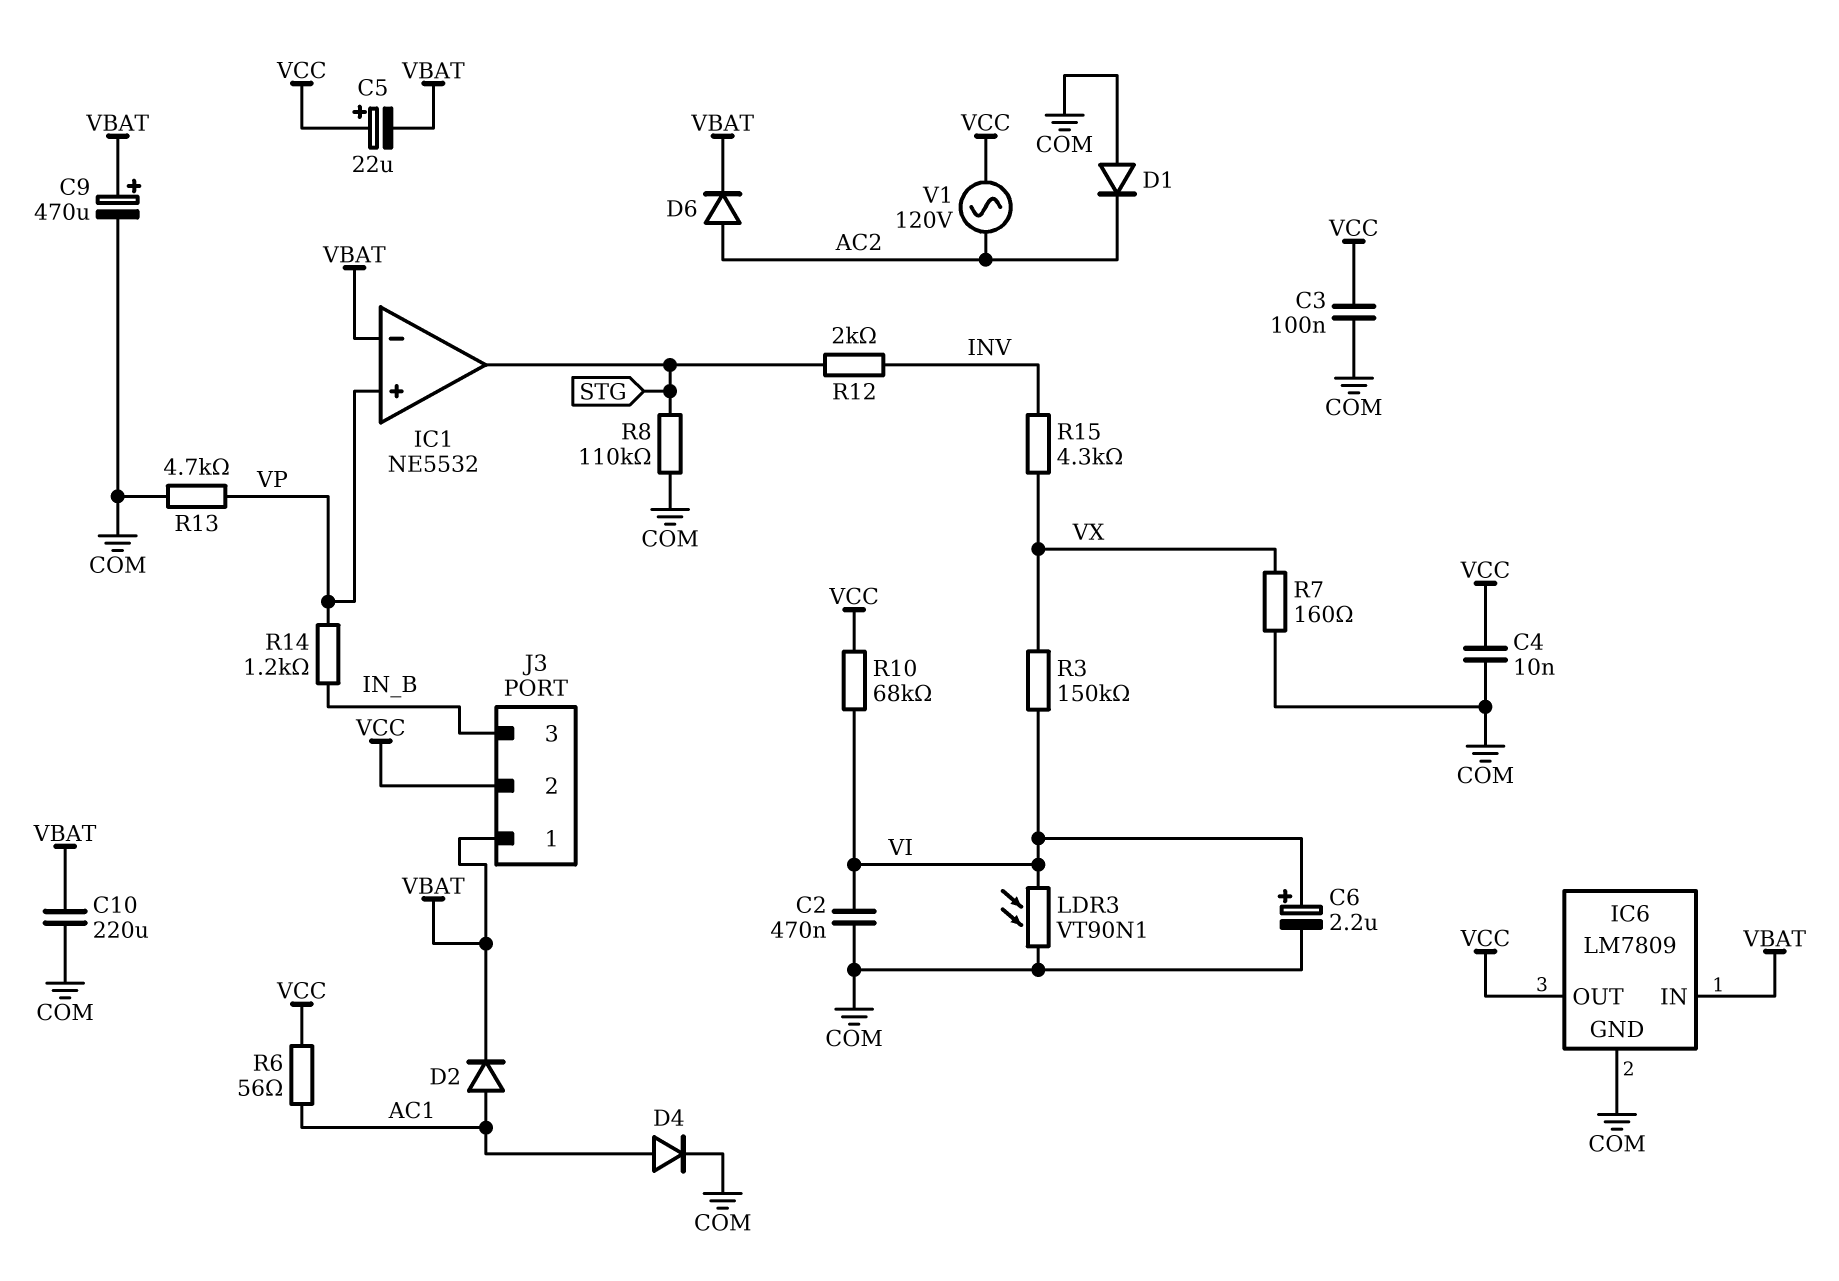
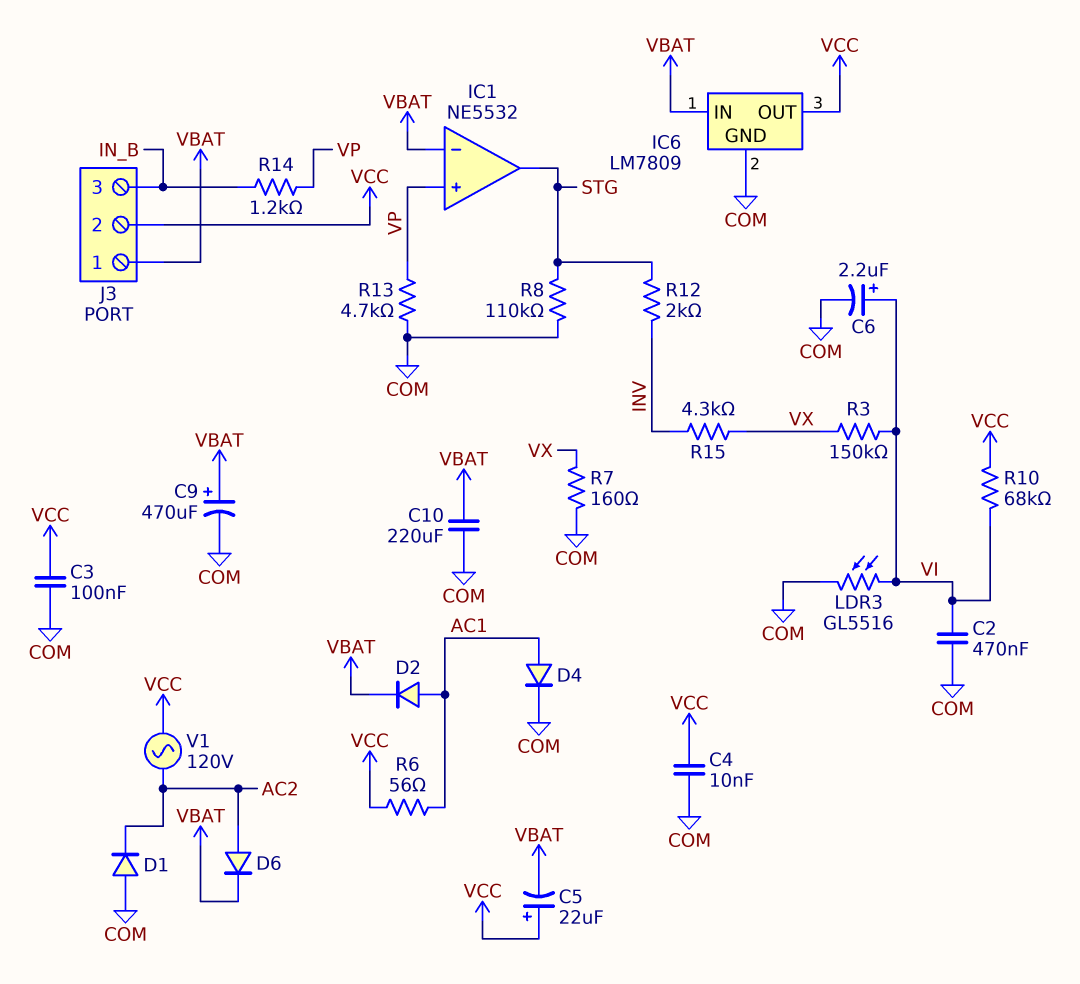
LDR3: VT90N1 (COM, VI) -> GL5516 (COM, VI)

